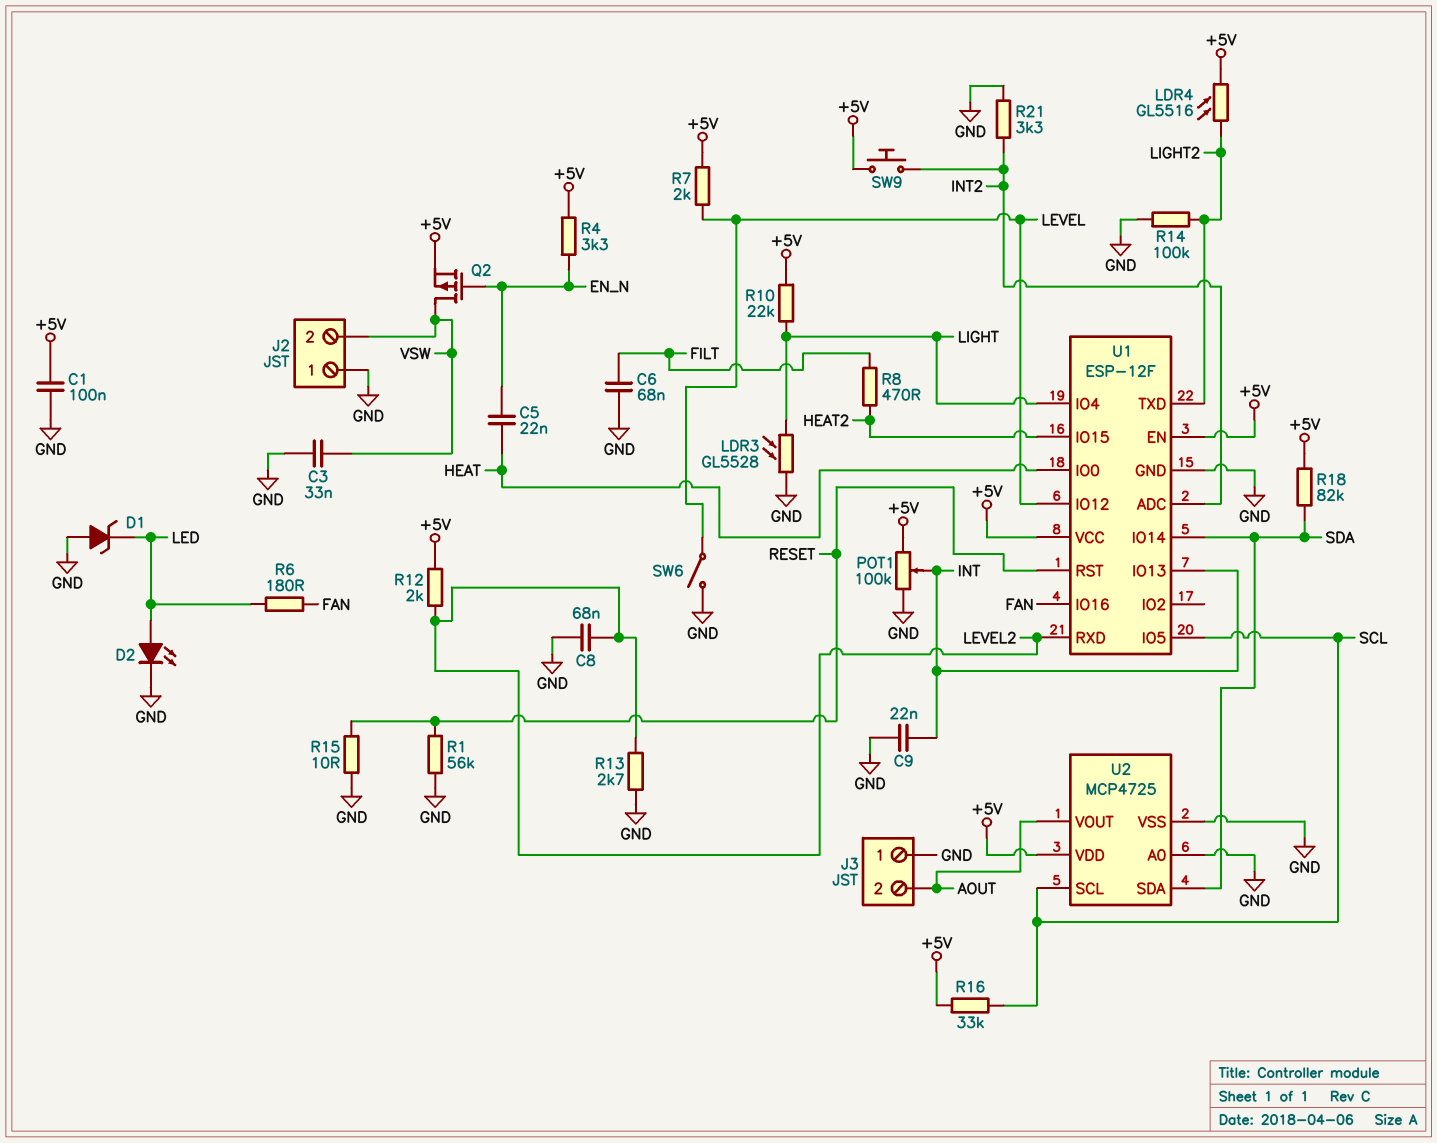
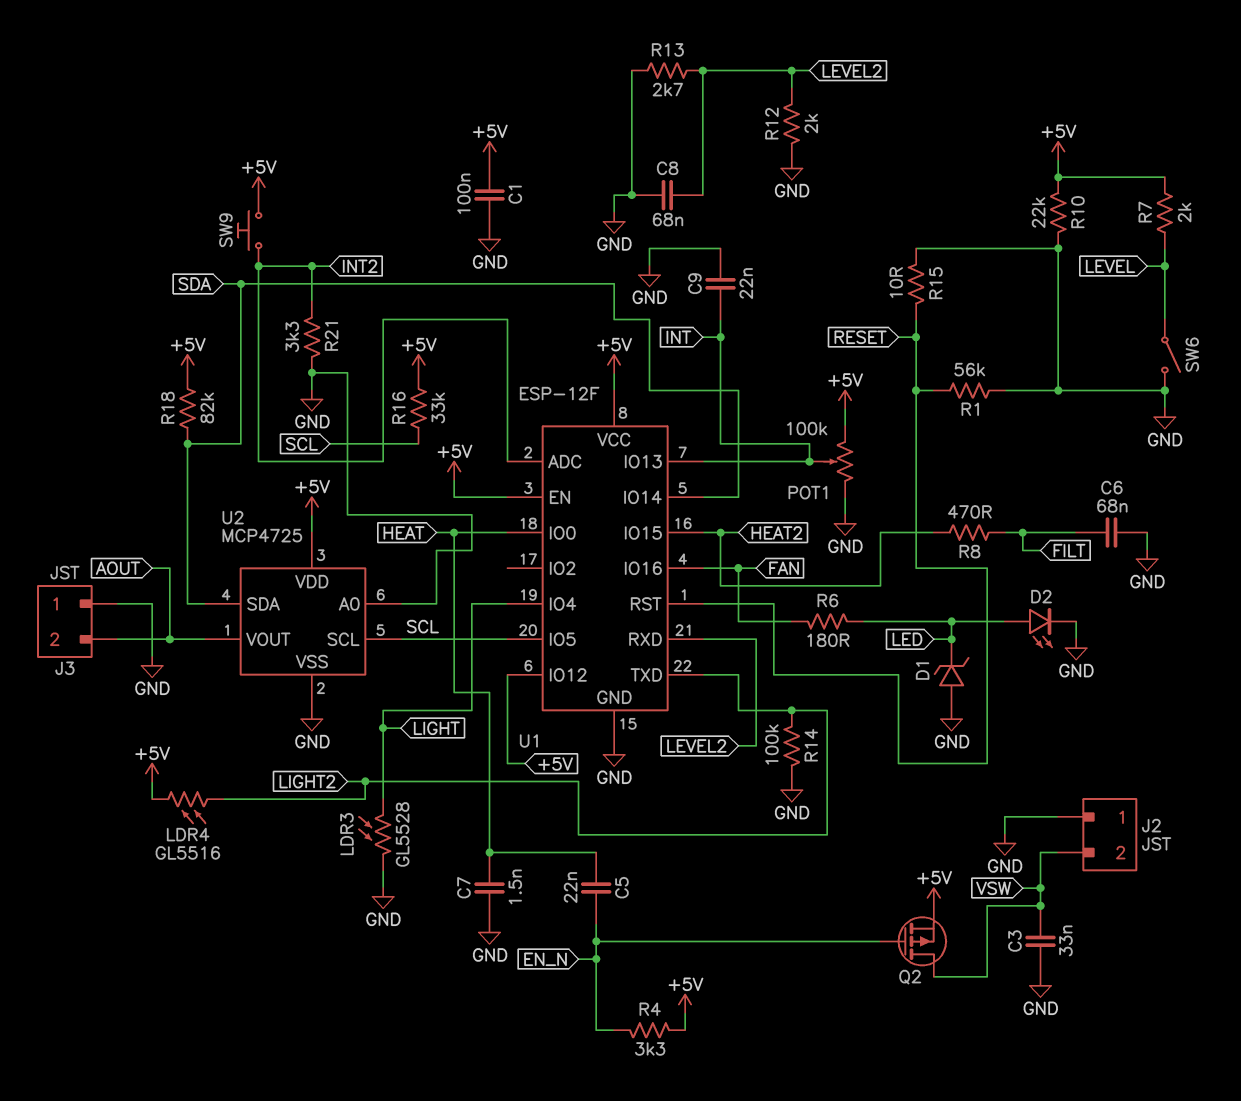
C7: none -> 1.5nF (GND, HEAT)
R10: 22k (+5V, LIGHT) -> 22k (+5V, GND)
R12: 2k (+5V, LEVEL2) -> 2k (GND, LEVEL2)
U1 pin IO12: LEVEL -> +5V

